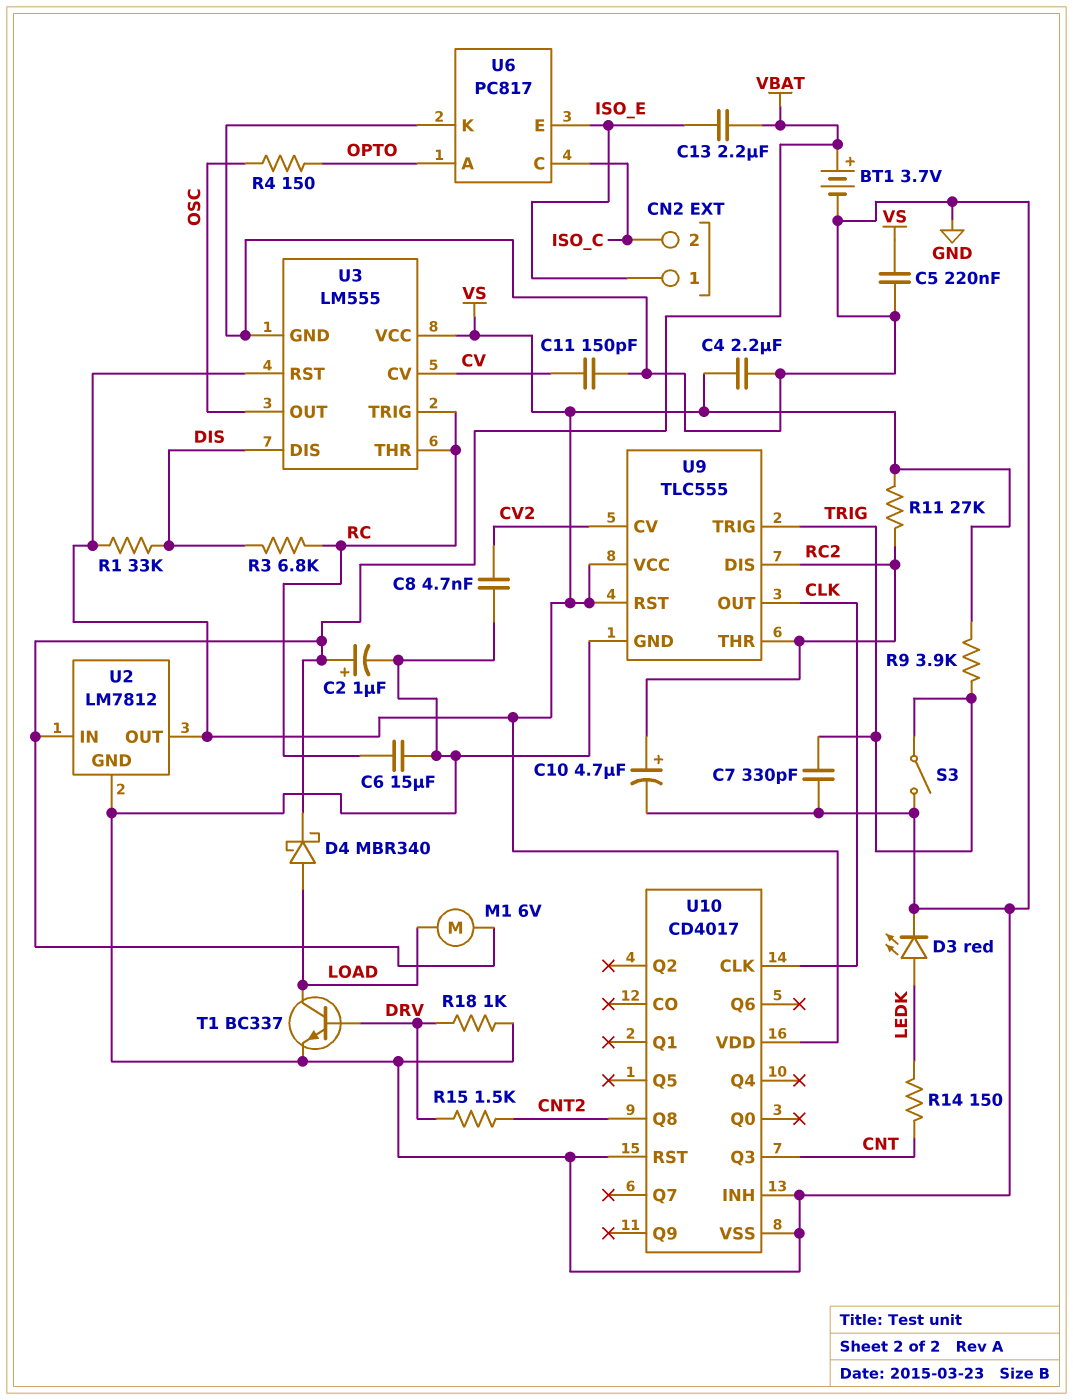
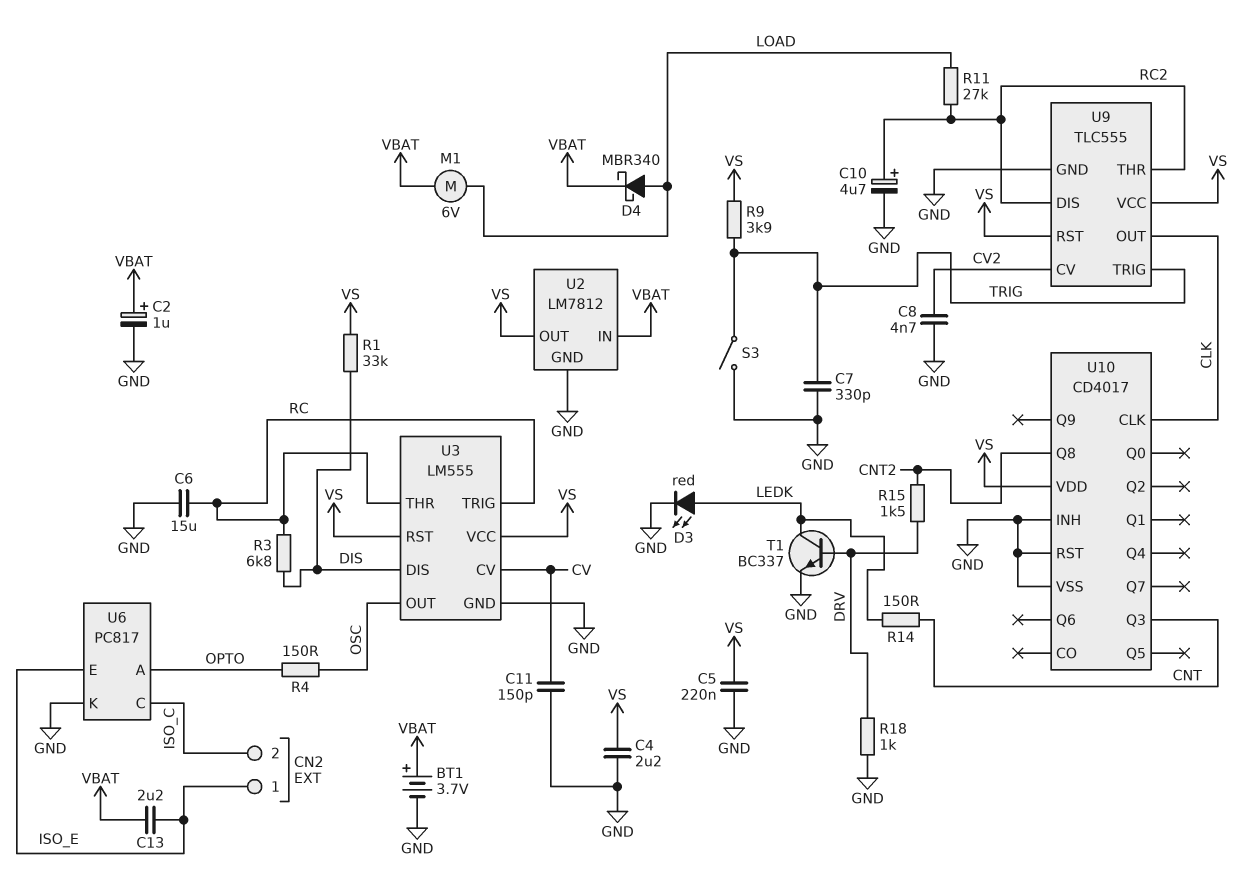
R11: 27k (RC2, VS) -> 27k (LOAD, RC2)
T1: NPN BC337 (B DRV, C LOAD, E GND) -> NPN BC337 (B DRV, C LEDK, E GND)

